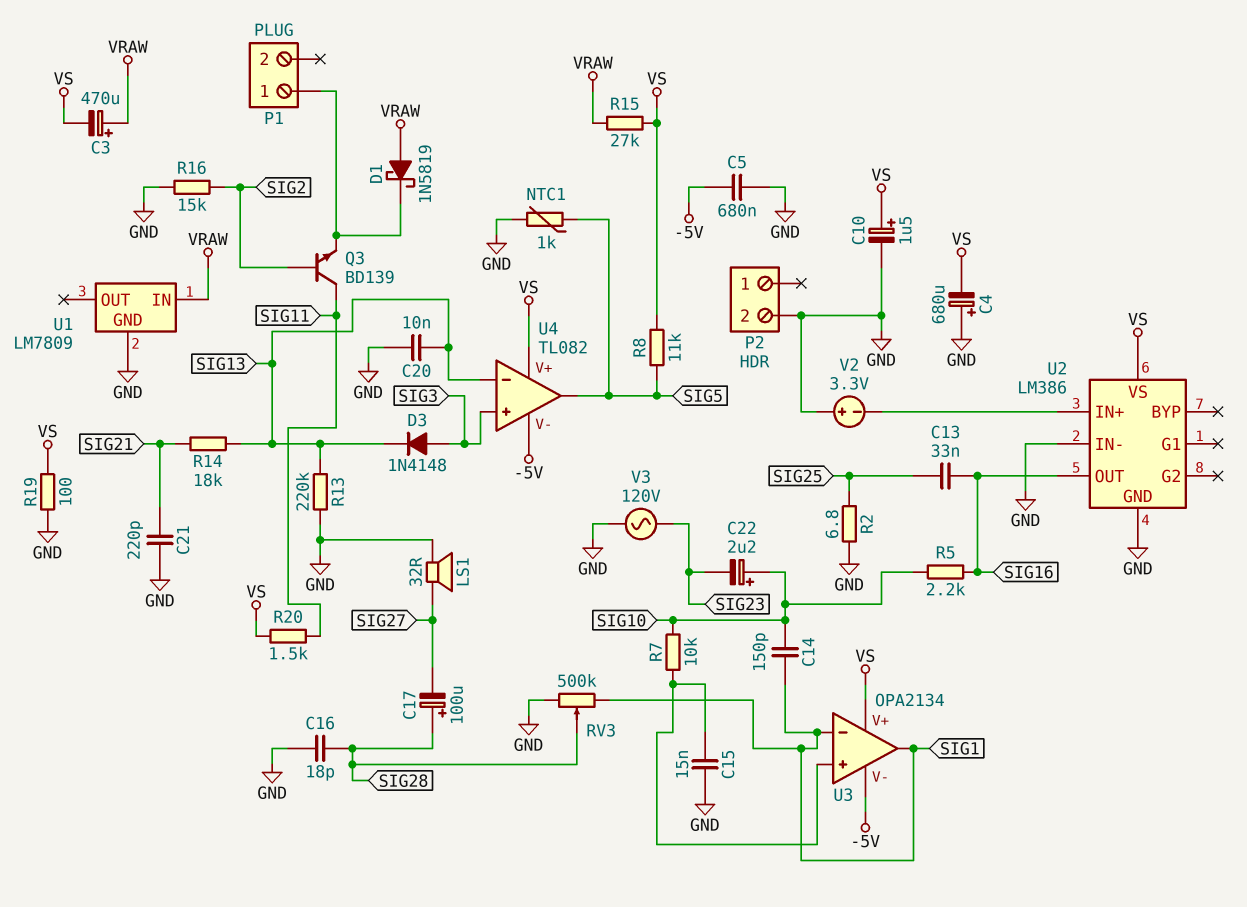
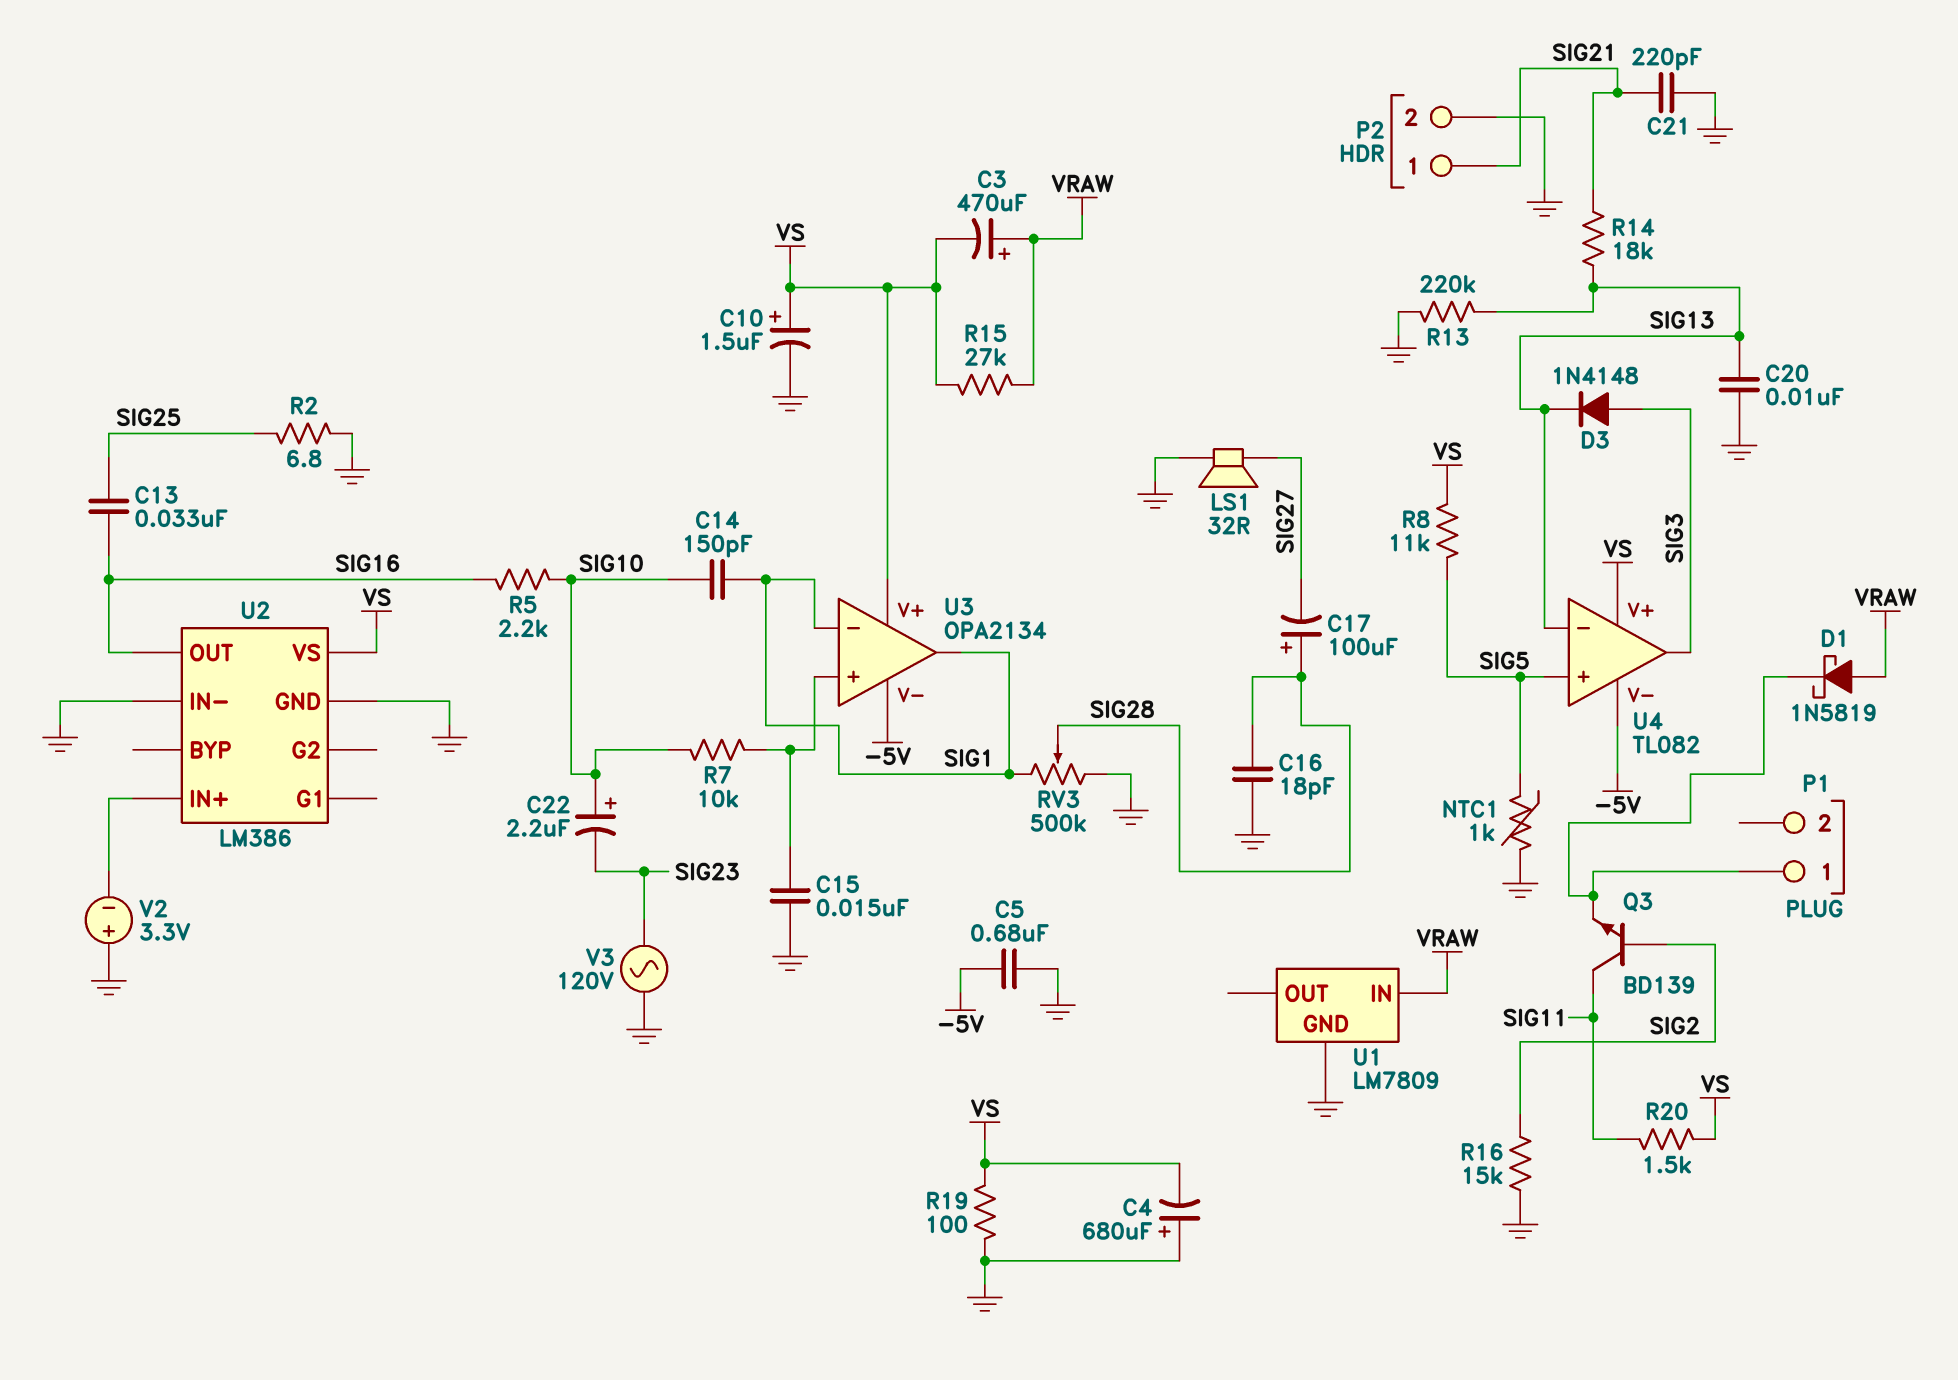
P2 pin 1: none -> SIG21
U4 pin in+: SIG3 -> SIG5
U4 pin out: SIG5 -> SIG3

